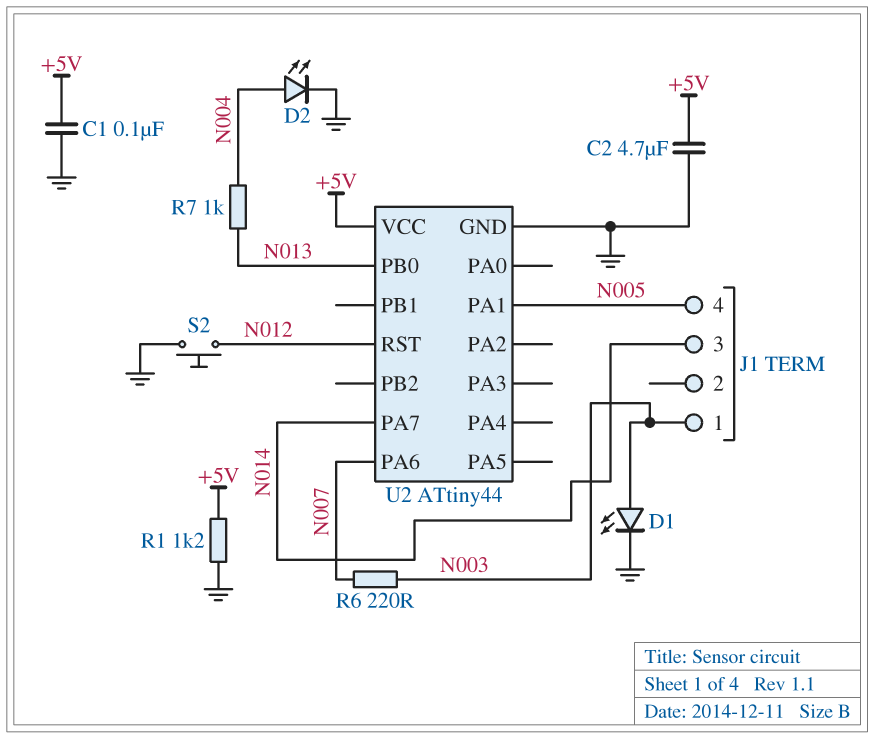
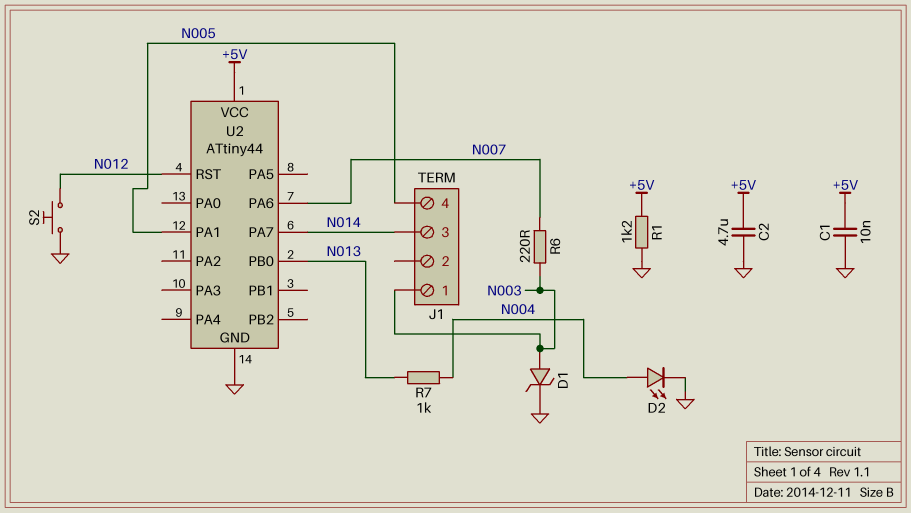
C1: 100nF (+5V, GND) -> 10nF (+5V, GND)
D1: LED (A N003, K GND) -> zener (A N003, K GND)

